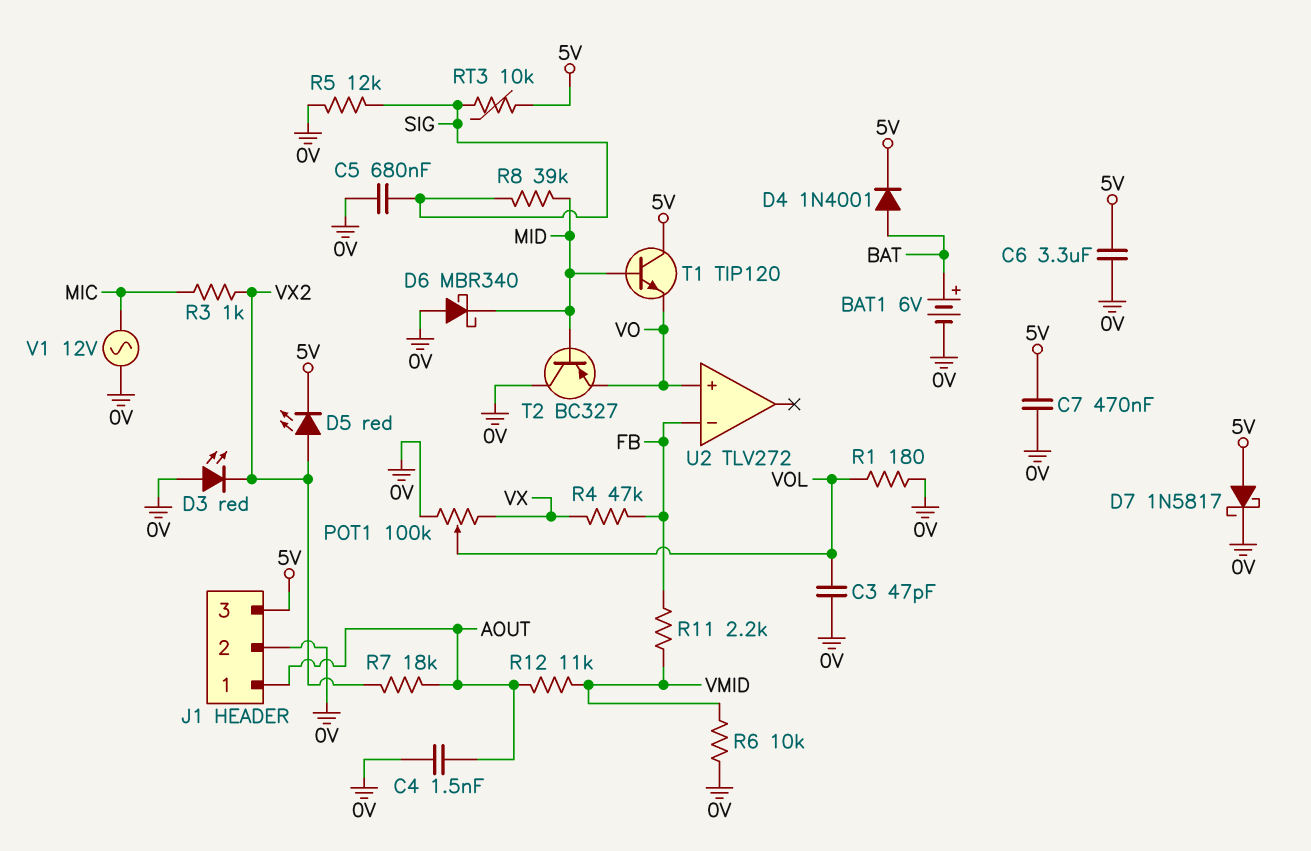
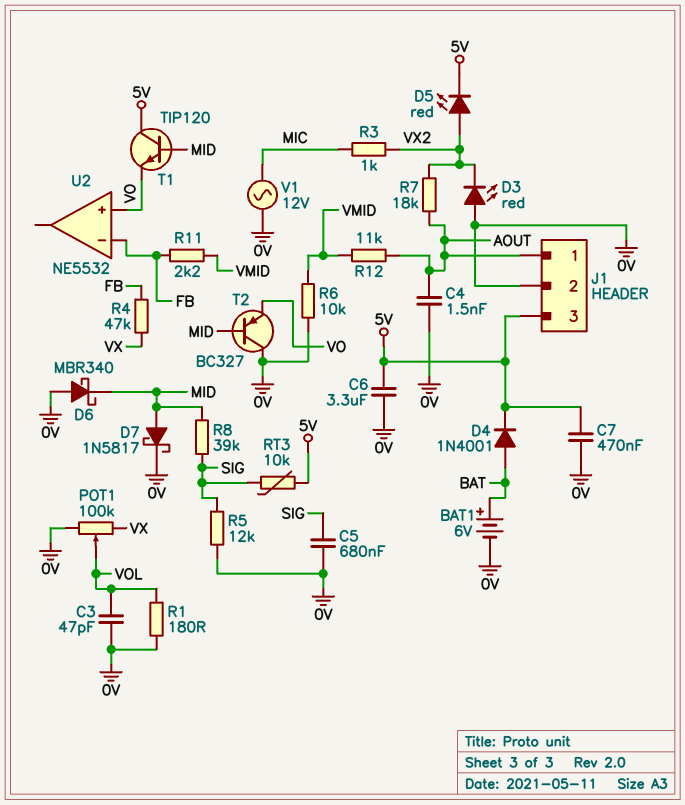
D7: schottky 1N5817 (A 5V, K 0V) -> schottky 1N5817 (A MID, K 0V)
U2: TLV272 -> NE5532

